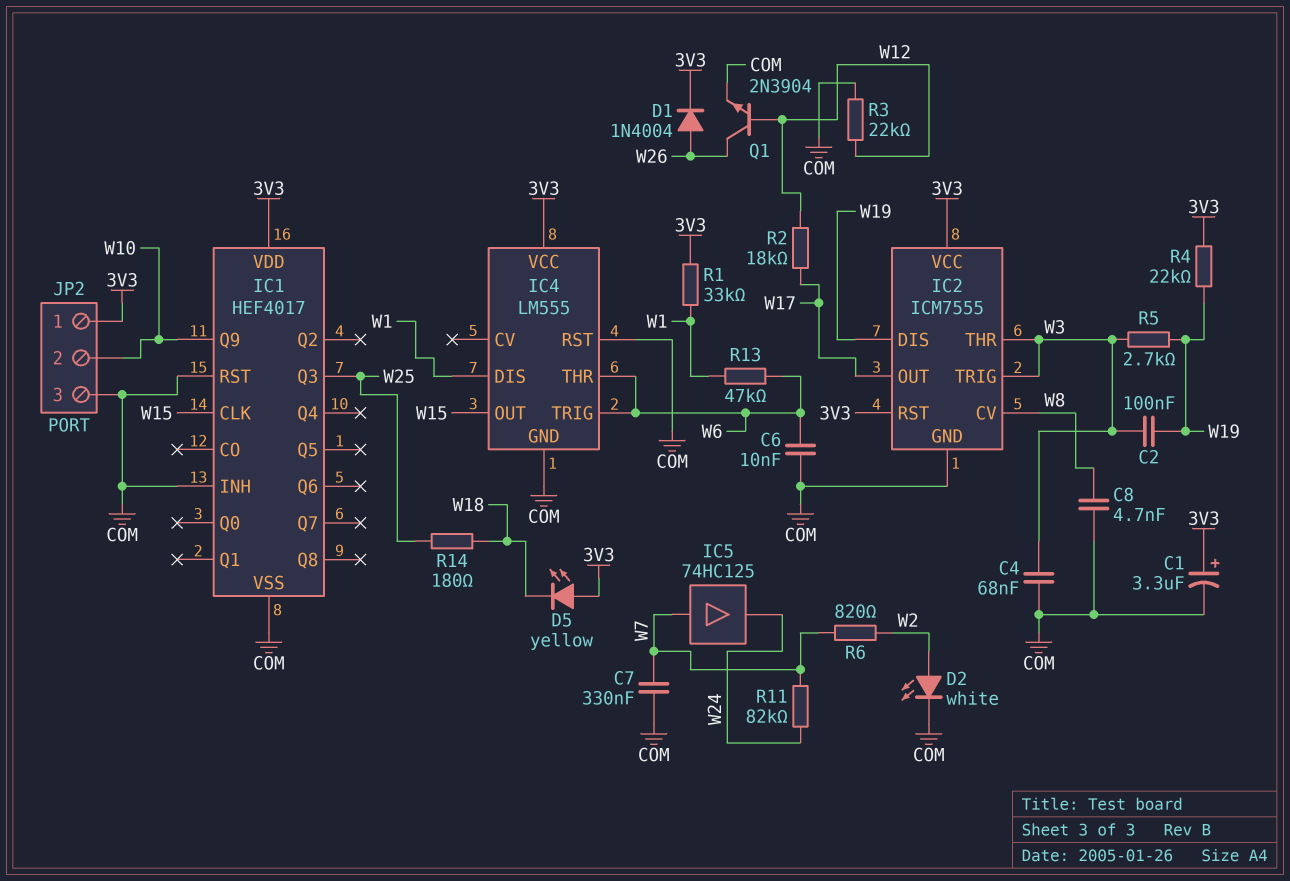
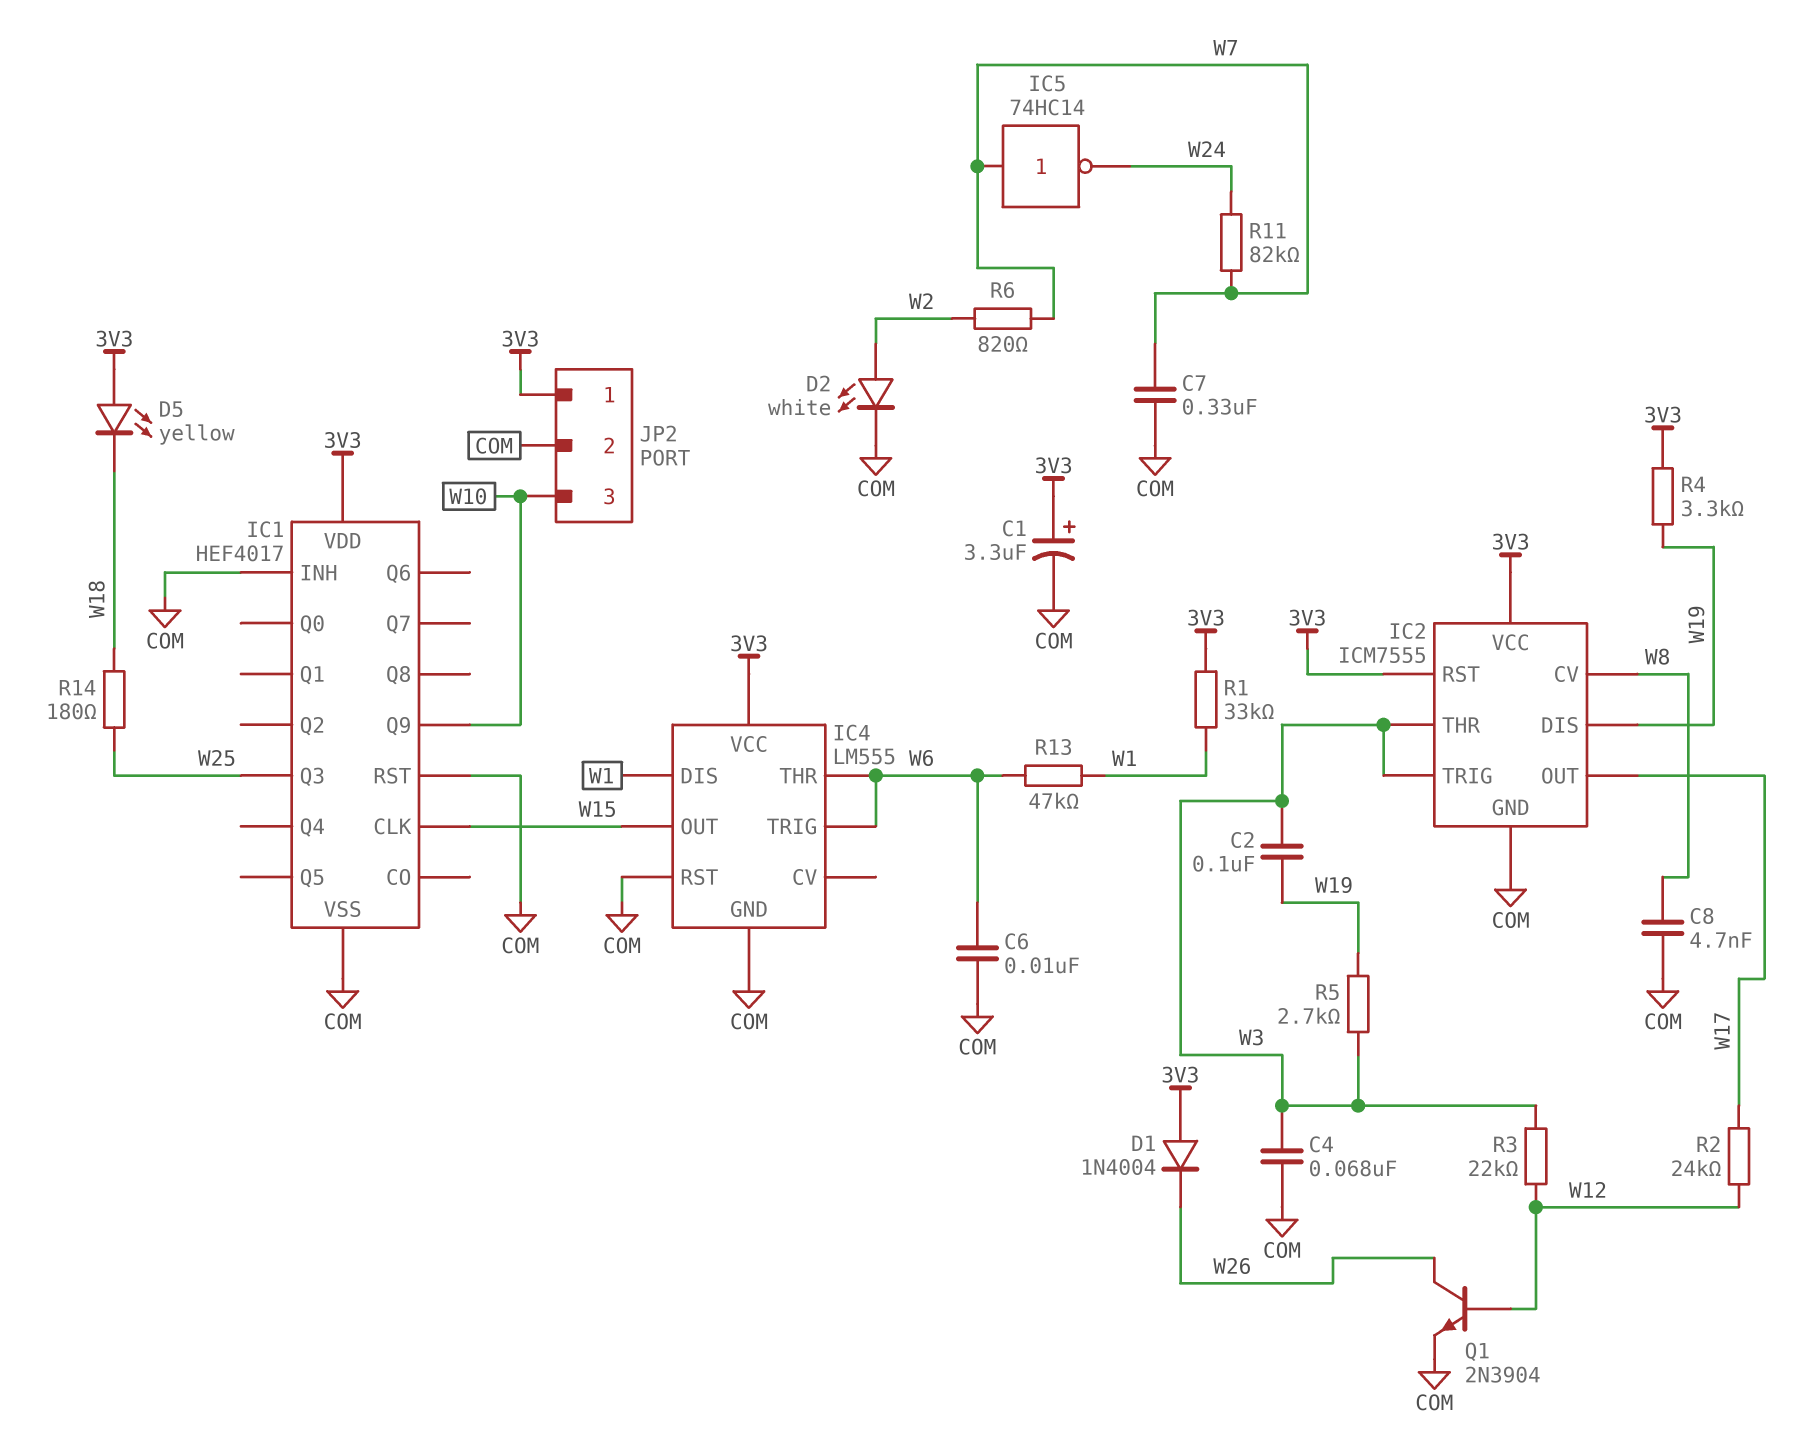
D1: diode 1N4004 (A W26, K 3V3) -> diode 1N4004 (A 3V3, K W26)
IC5: buffer 74HC125 (in W7, out W24) -> NOT 74HC14 (in W7, out W24)
JP2 pin 2: W10 -> COM
JP2 pin 3: COM -> W10
R2: 18k (W12, W17) -> 24k (W12, W17)
R3: 22k (COM, W12) -> 22k (W3, W12)
R4: 22k (3V3, W19) -> 3.3k (3V3, W19)

